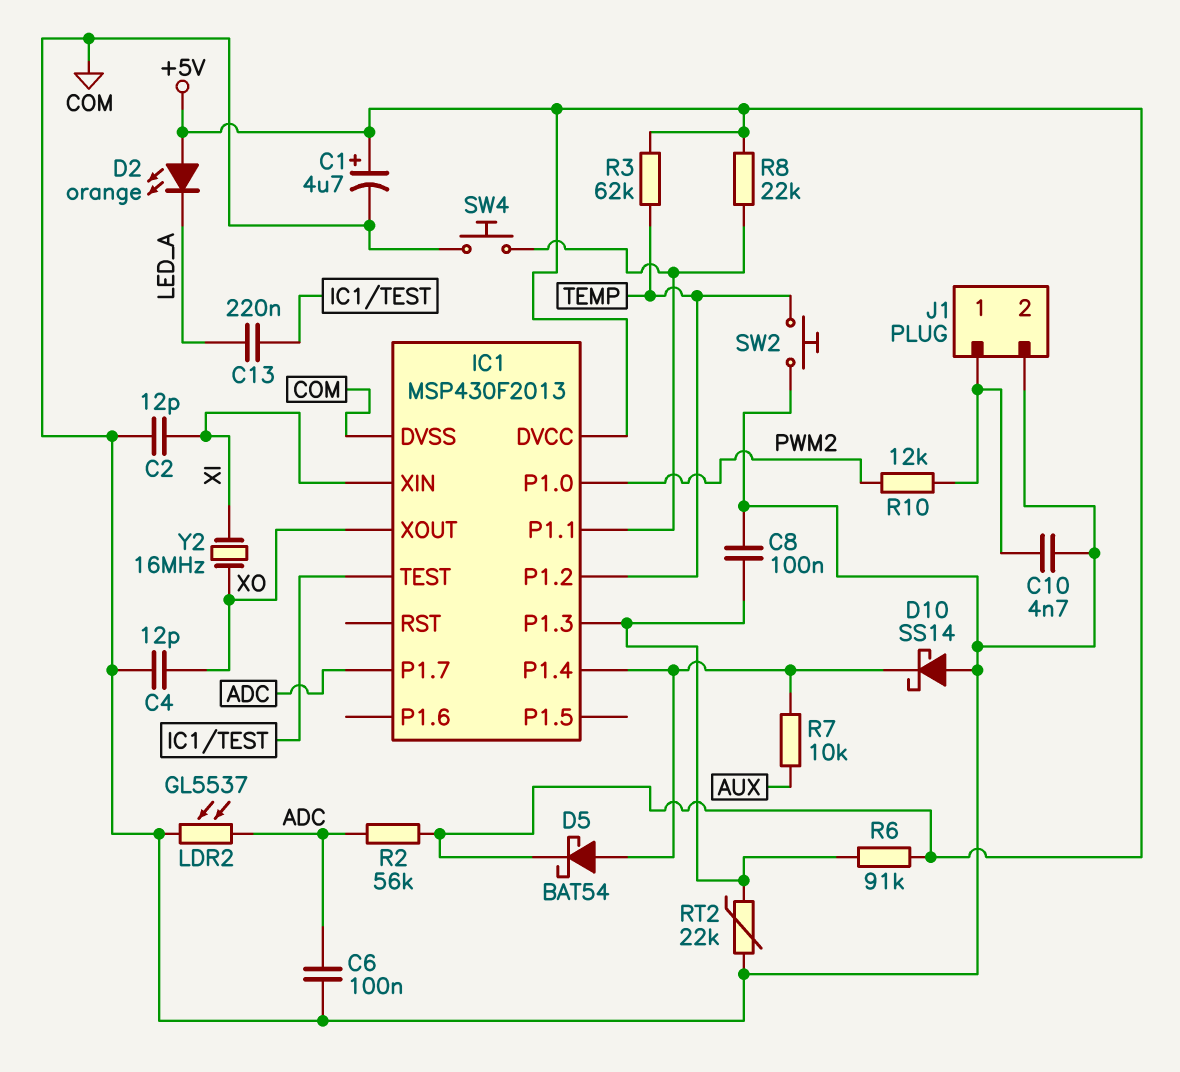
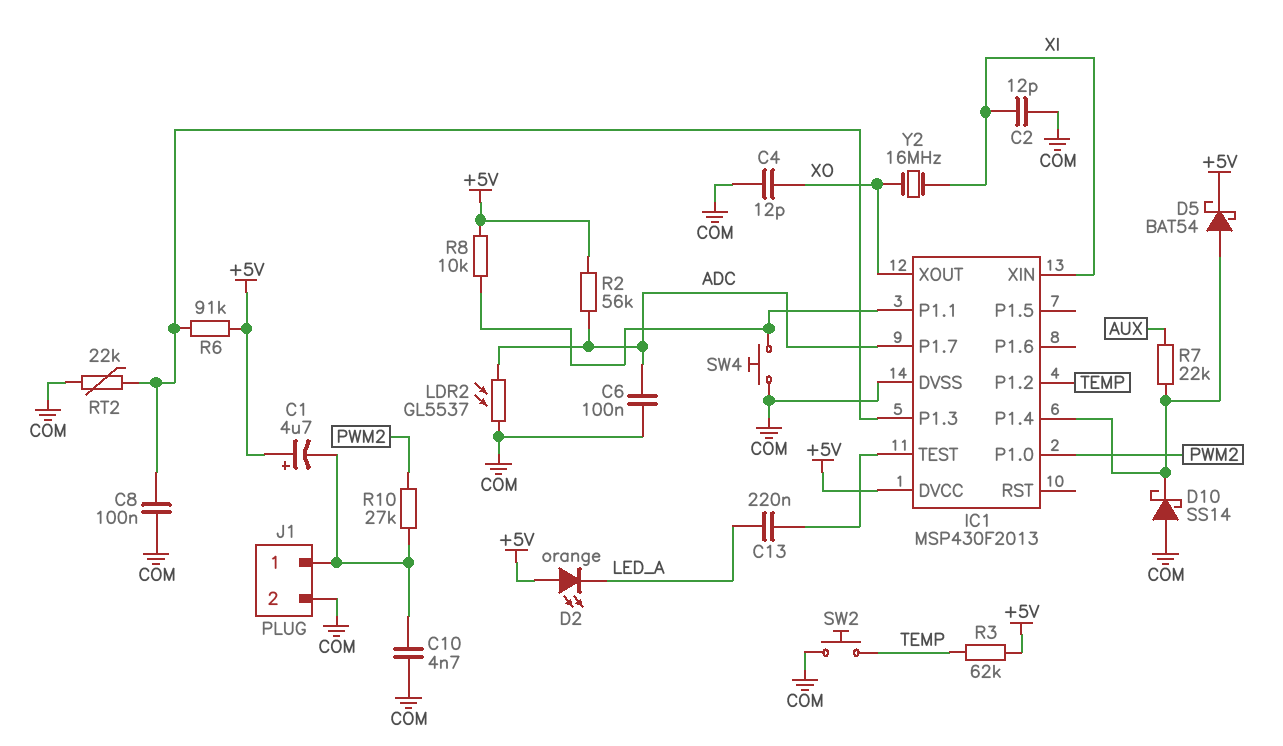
C1: 4.7uF (plus +5V, minus COM) -> 4.7uF (plus +5V, minus J1/1)
R7: 10k (AUX, IC1/P1.4) -> 22k (AUX, IC1/P1.4)
R8: 22k (+5V, IC1/P1.1) -> 10k (+5V, IC1/P1.1)
R10: 12k (J1/1, PWM2) -> 27k (J1/1, PWM2)

